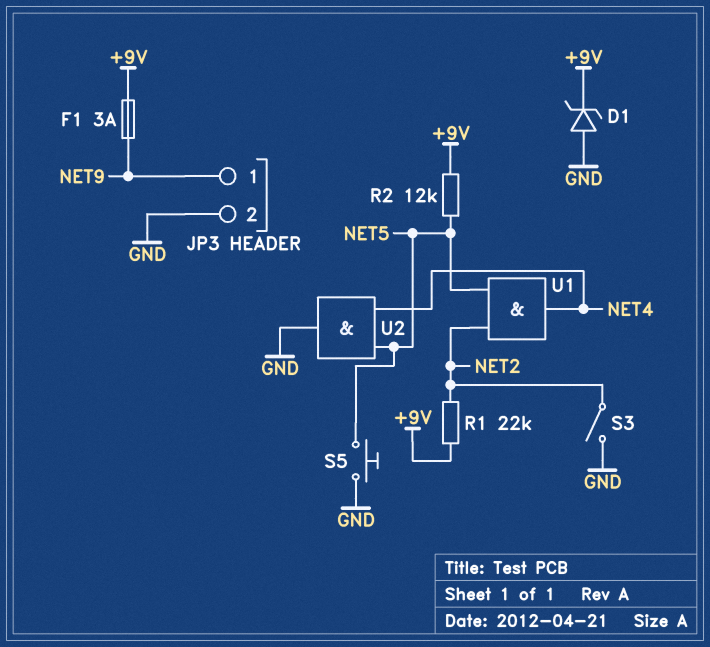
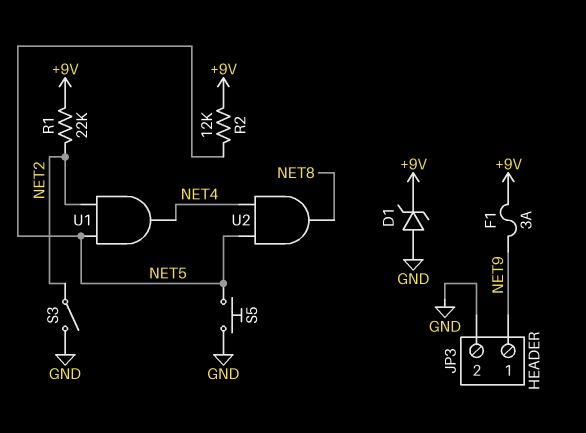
U2: AND (in NET4, in NET5, out GND) -> AND (in NET4, in NET5, out NET8)

